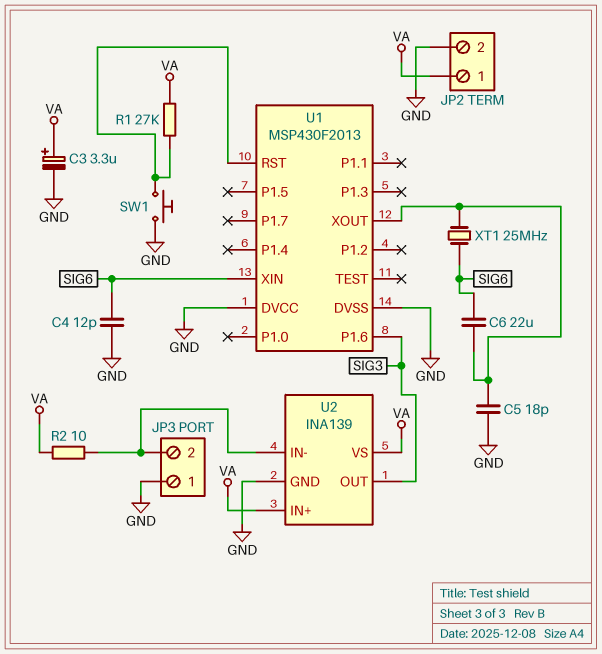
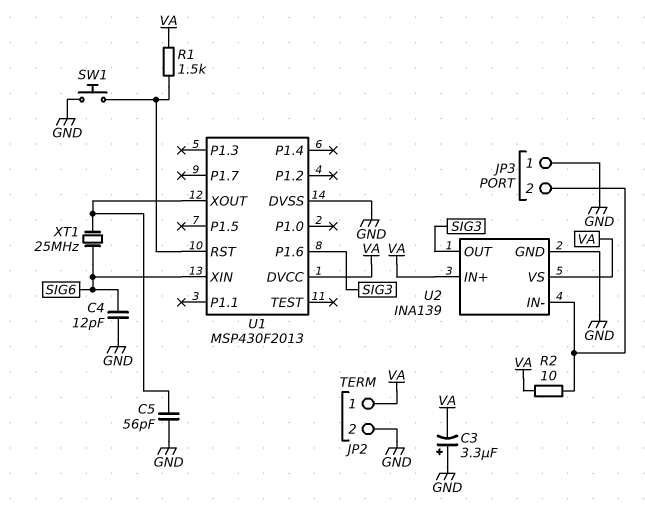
C3: 3.3uF (plus VA, minus GND) -> 3.3uF (plus GND, minus VA)
C5: 18pF (GND, U1/XOUT) -> 56pF (GND, U1/XOUT)
C6: 22uF (SIG6, U1/XOUT) -> none
R1: 27k (U1/RST, VA) -> 1.5k (U1/RST, VA)
U1 pin DVCC: GND -> VA

